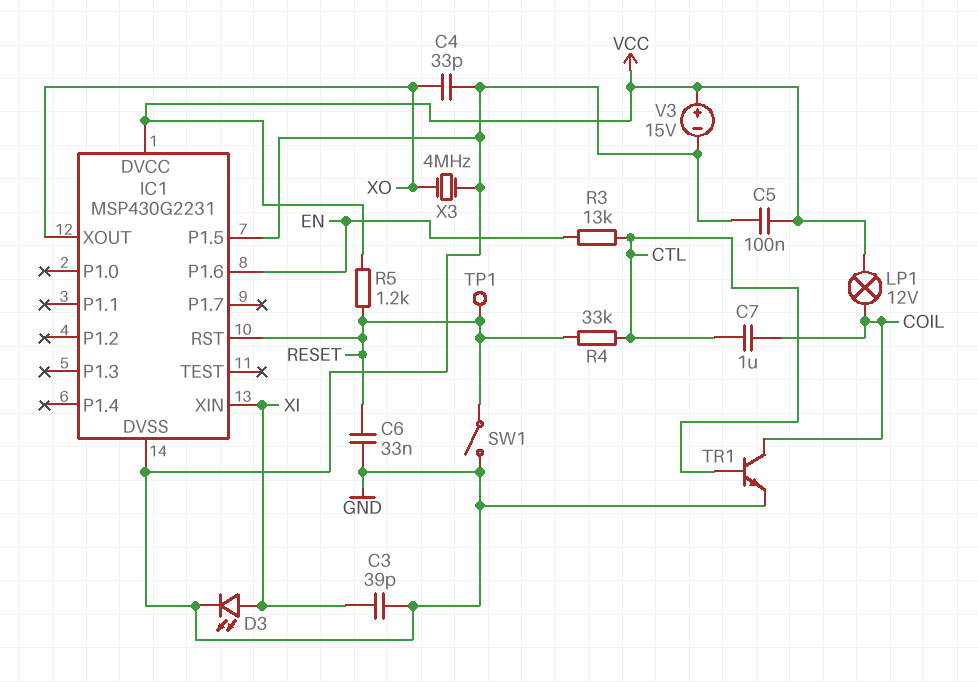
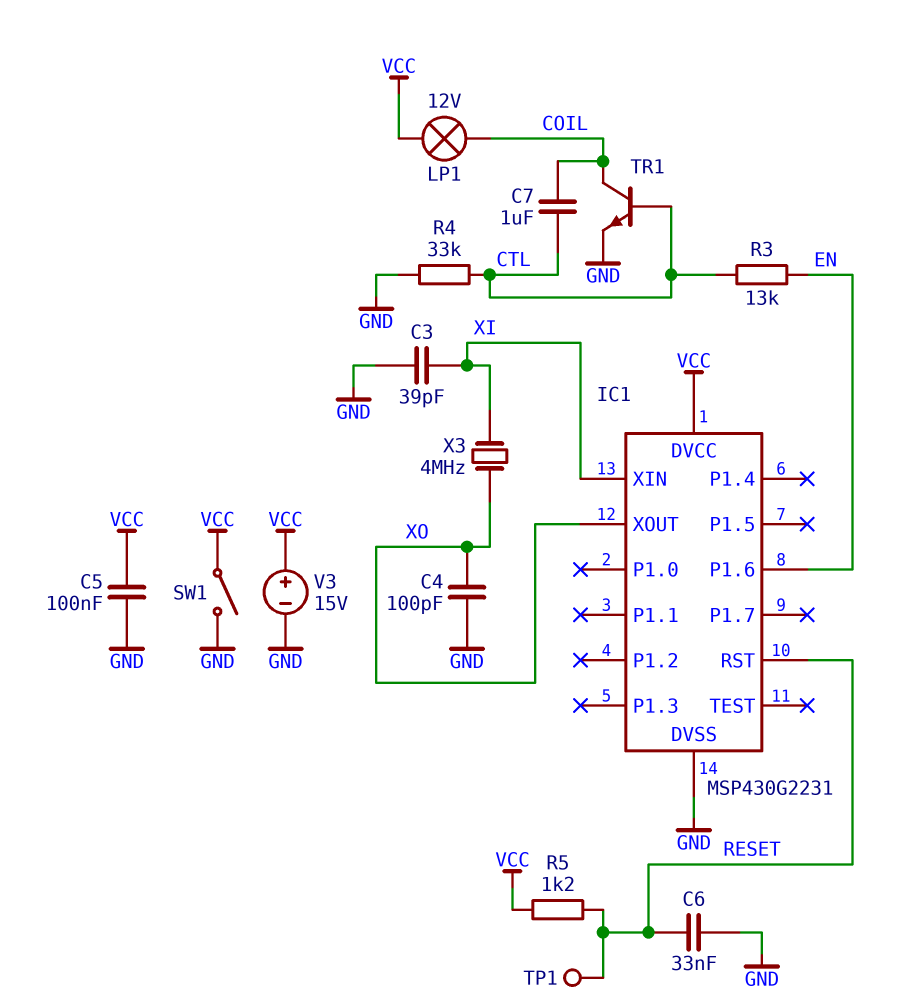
C4: 33pF (GND, XO) -> 100pF (GND, XO)
D3: LED (A XI, K GND) -> none
IC1 pin P1.5: GND -> none
R4: 33k (CTL, RESET) -> 33k (CTL, GND)
SW1: switch (GND, RESET) -> switch (GND, VCC)
X3: 4MHz (GND, XO) -> 4MHz (XI, XO)

